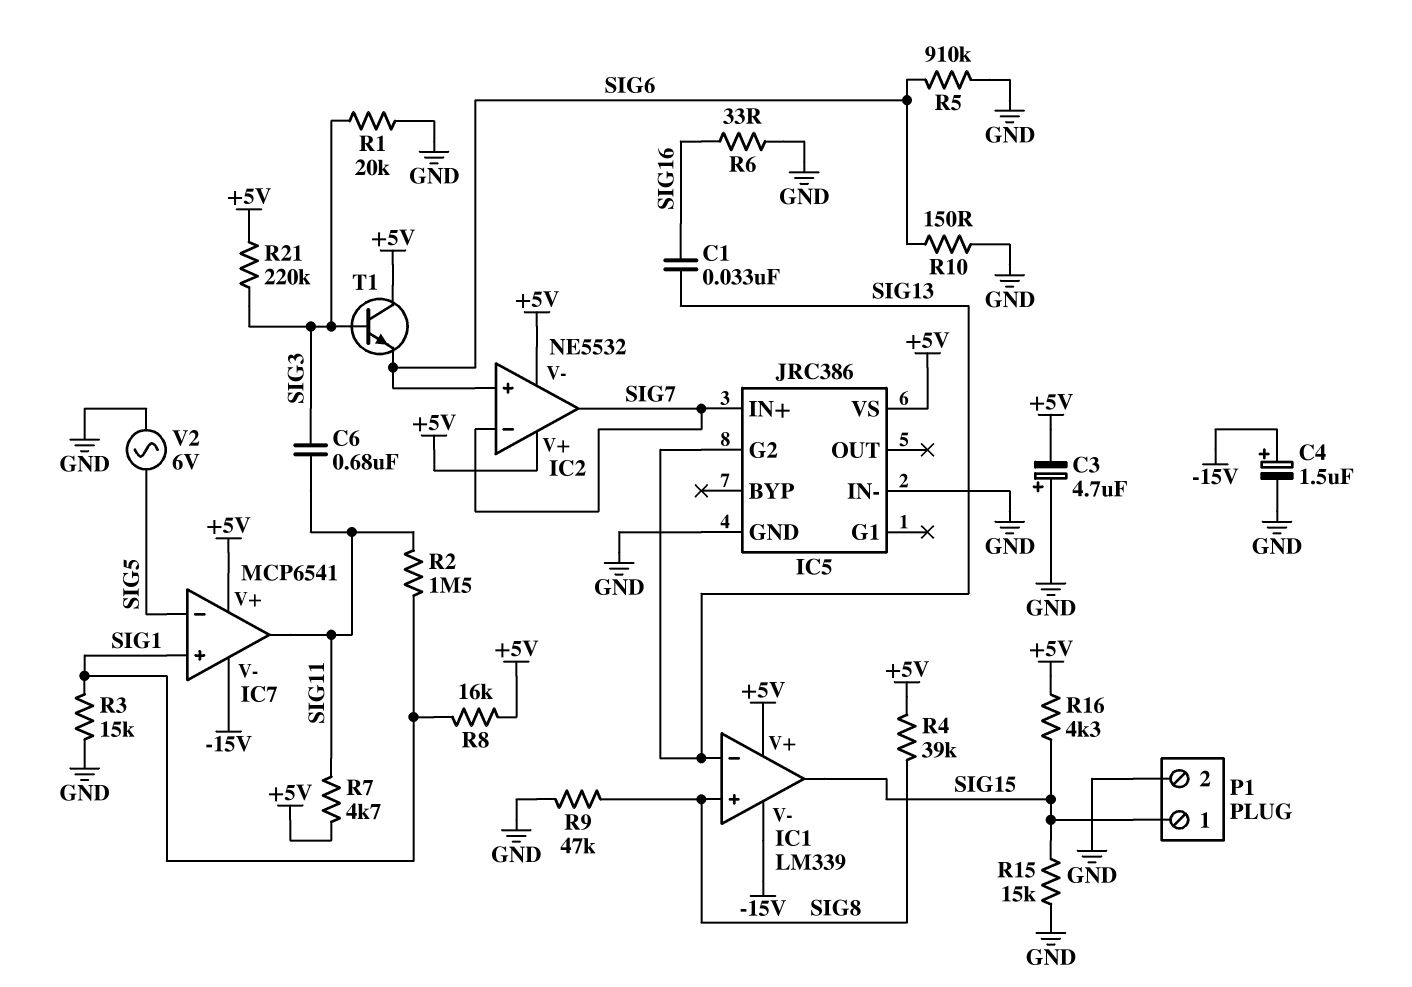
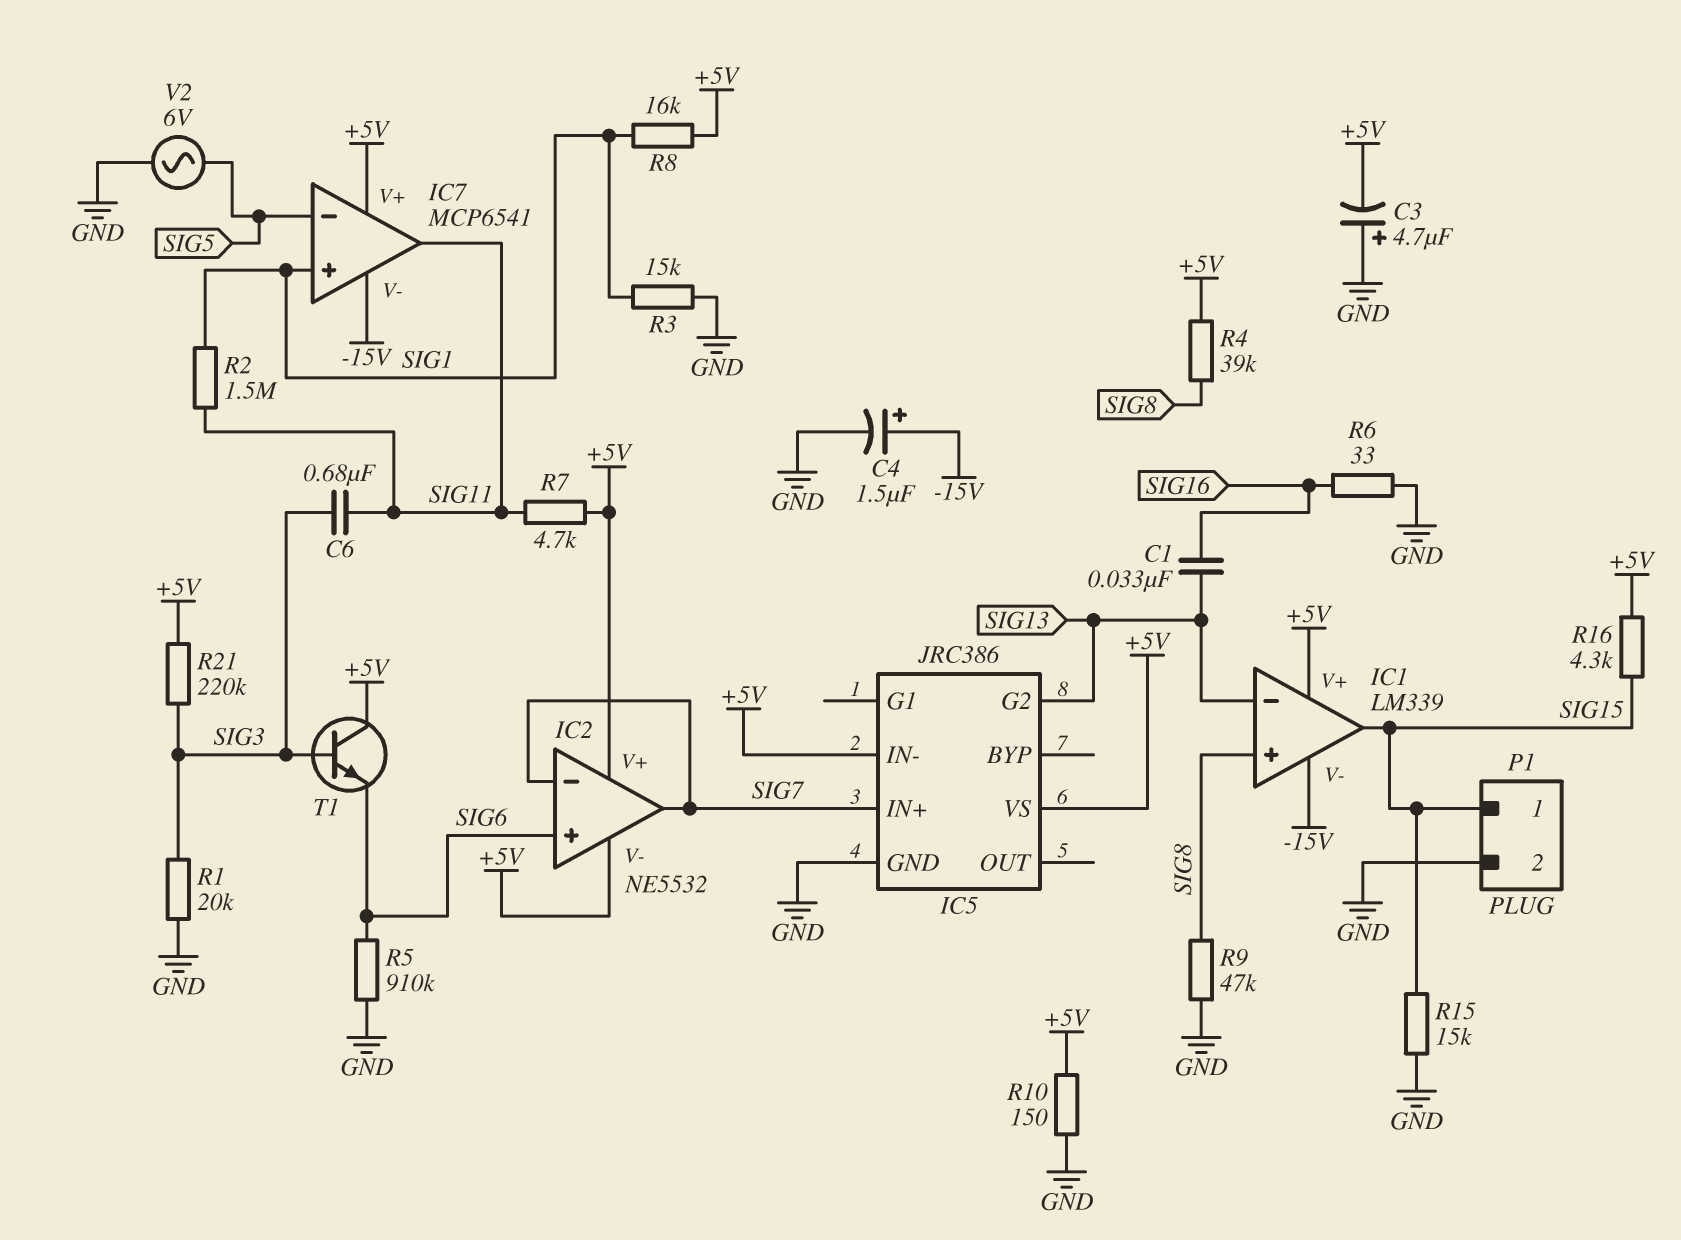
IC5 pin IN-: GND -> +5V
R10: 150 (GND, SIG6) -> 150 (+5V, GND)

